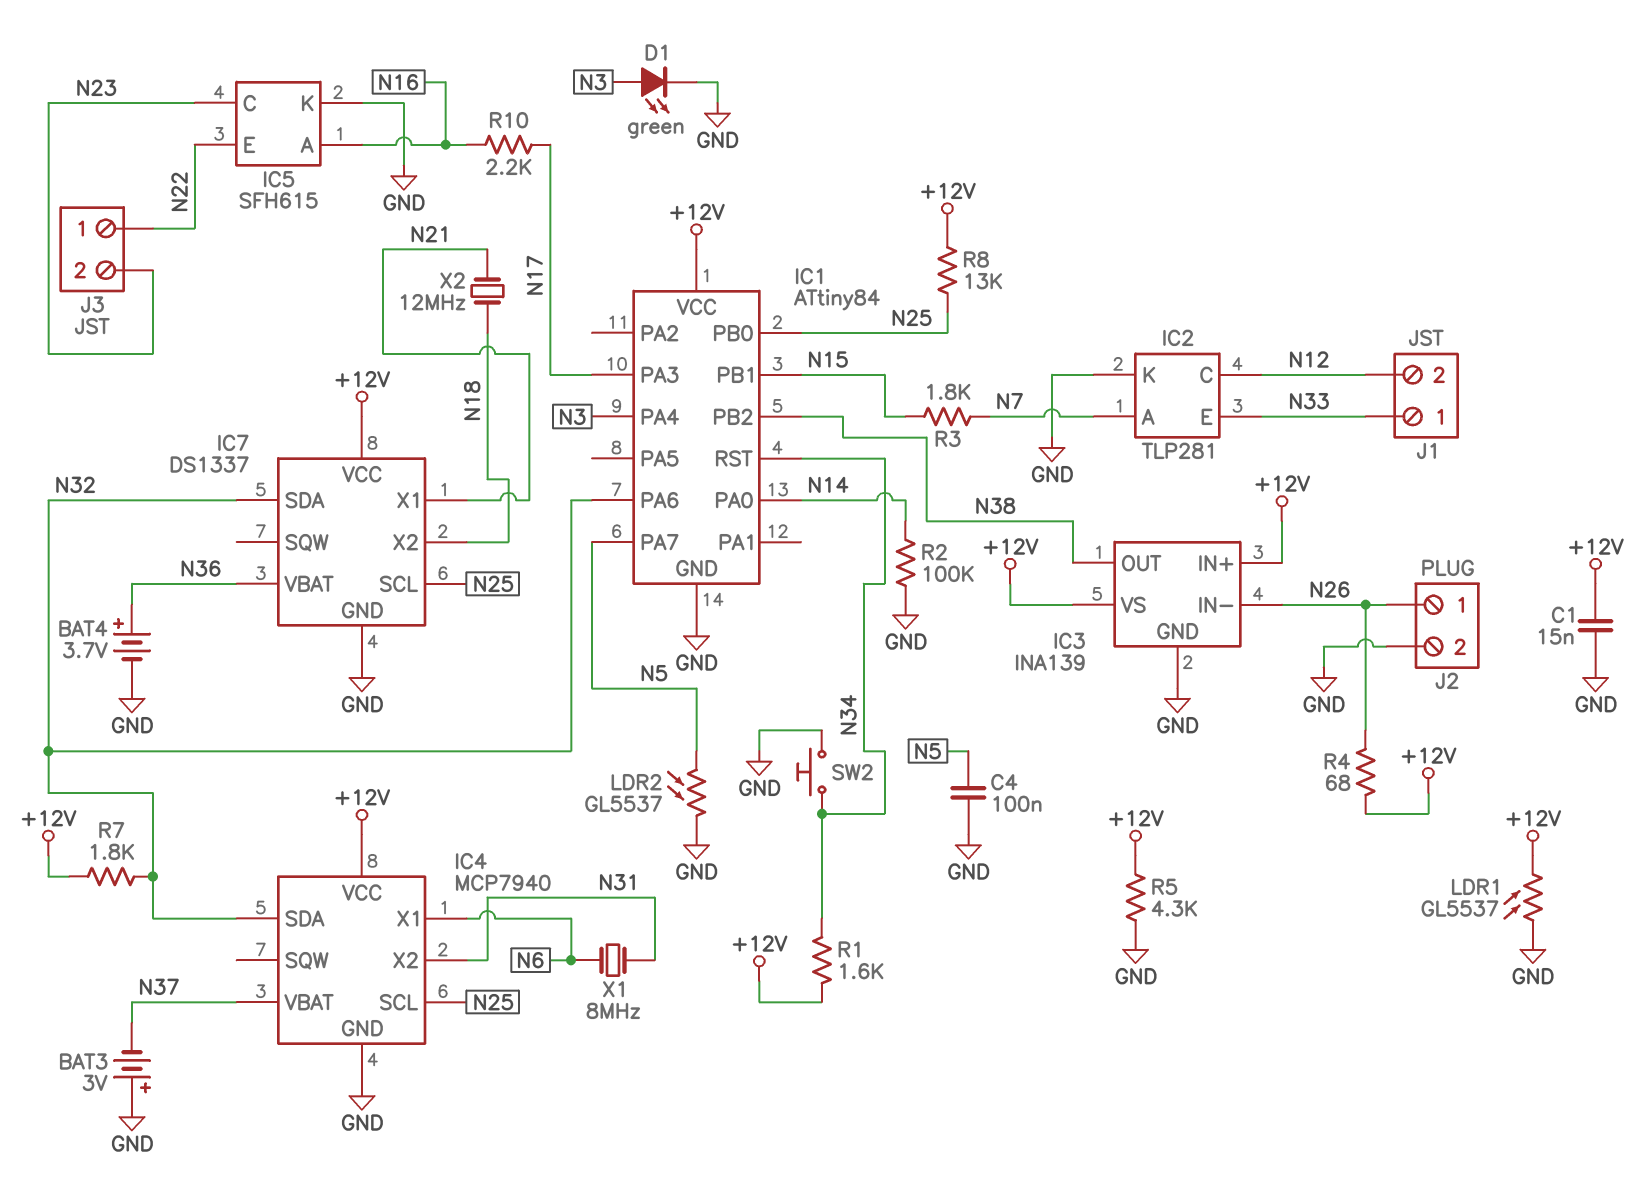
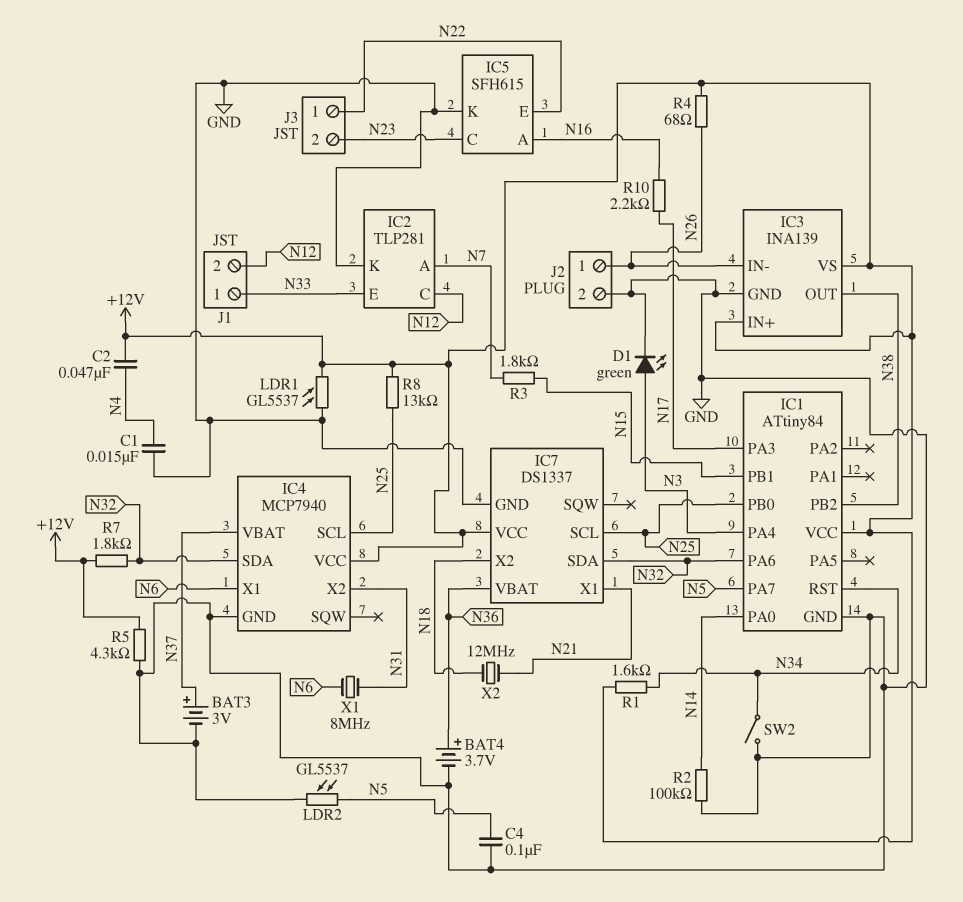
BAT3: 3V (plus GND, minus N37) -> 3V (plus N37, minus GND)
C1: 15nF (+12V, GND) -> 15nF (GND, N4)
C2: none -> 47nF (+12V, N4)
SW2: button (GND, N34) -> switch (GND, N34)

